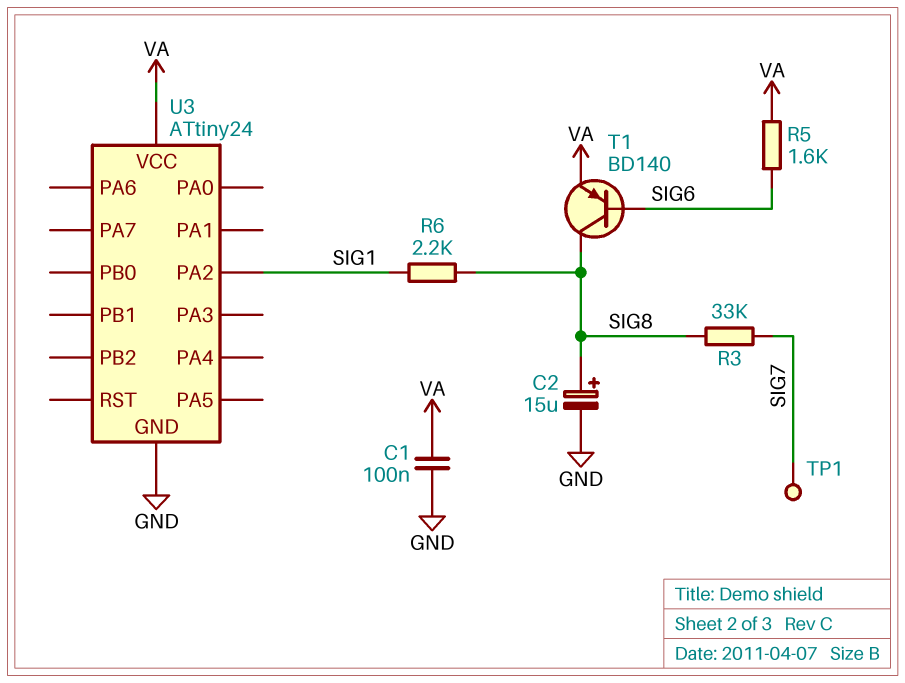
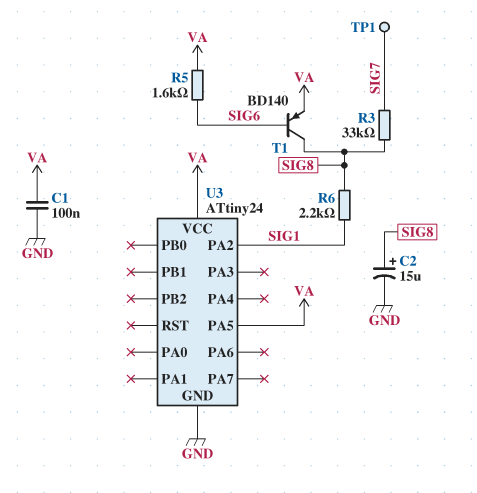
U3 pin PA5: none -> VA

